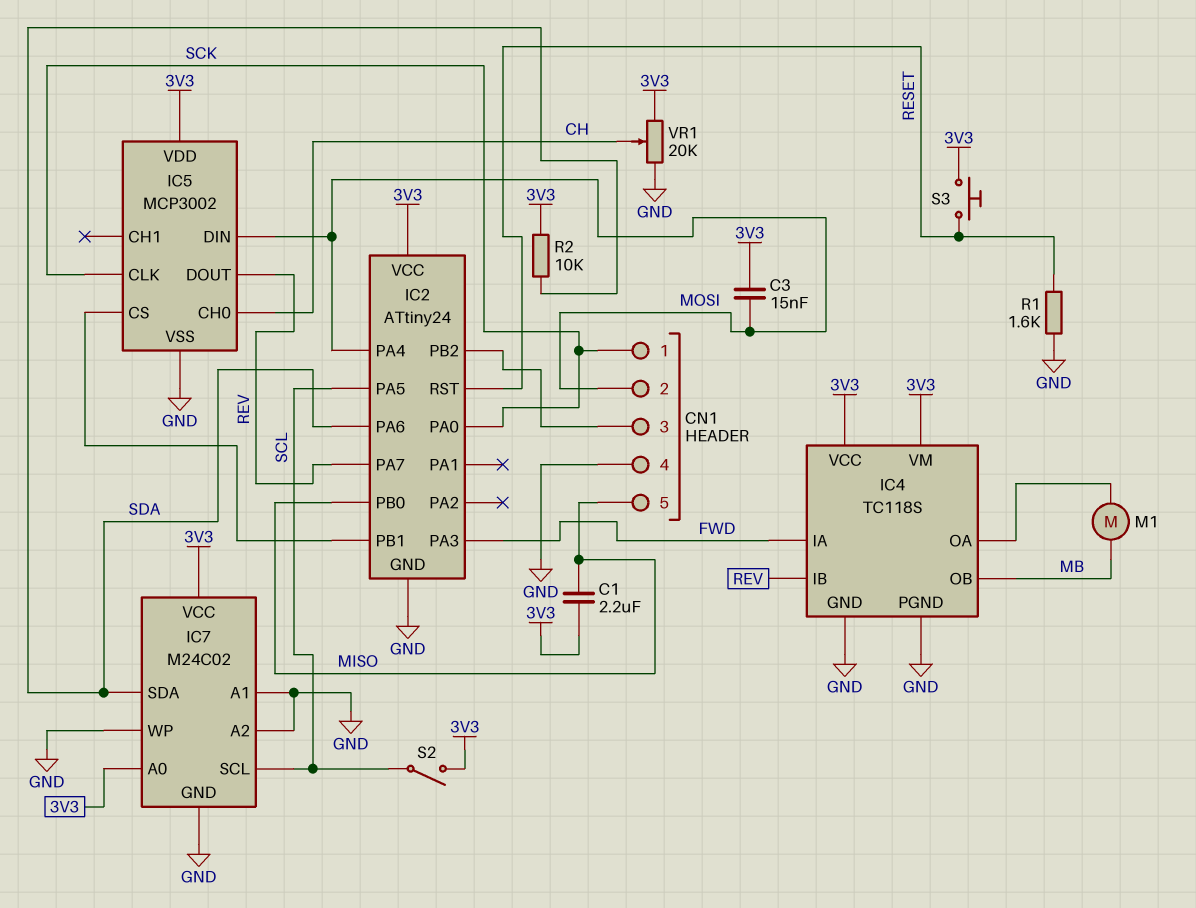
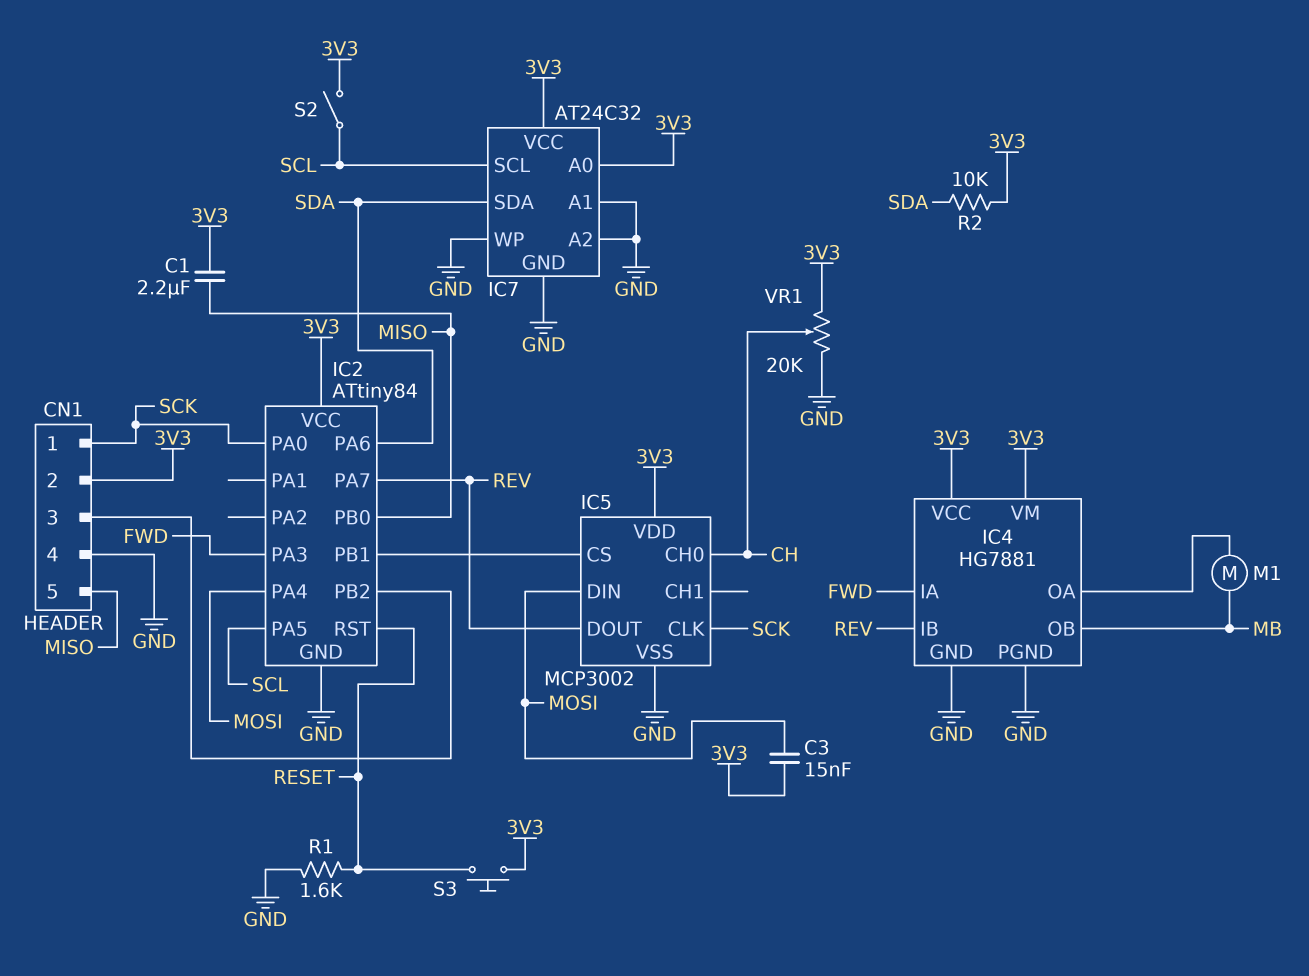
CN1 pin 2: MOSI -> 3V3
IC2: ATtiny24 -> ATtiny84
IC4: TC118S -> HG7881
IC7: M24C02 -> AT24C32

